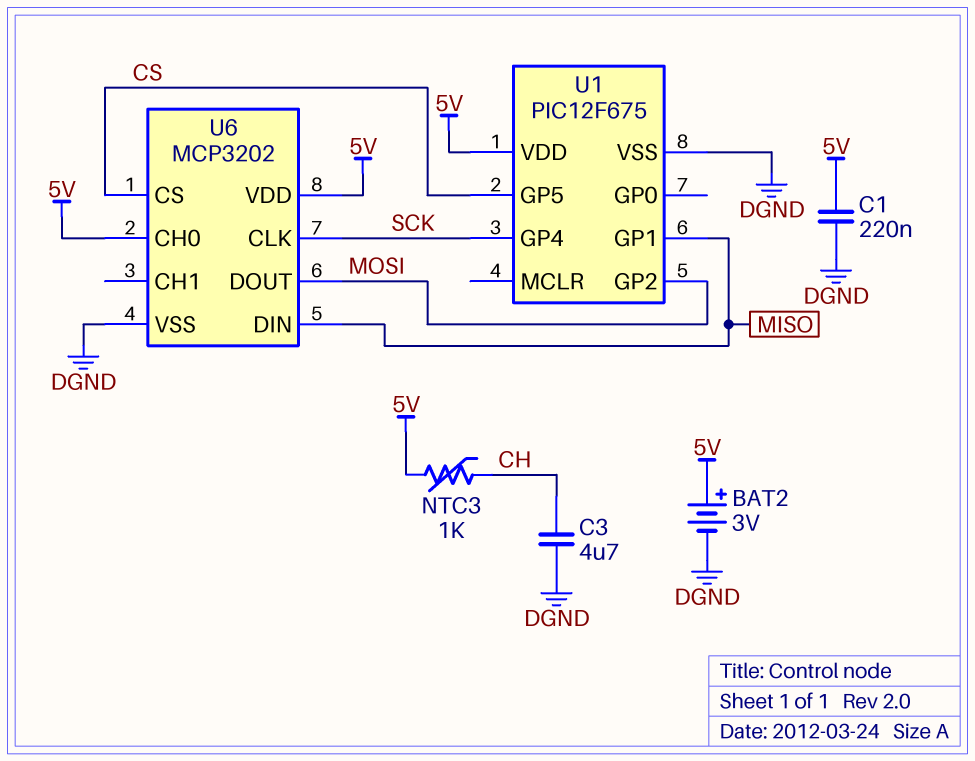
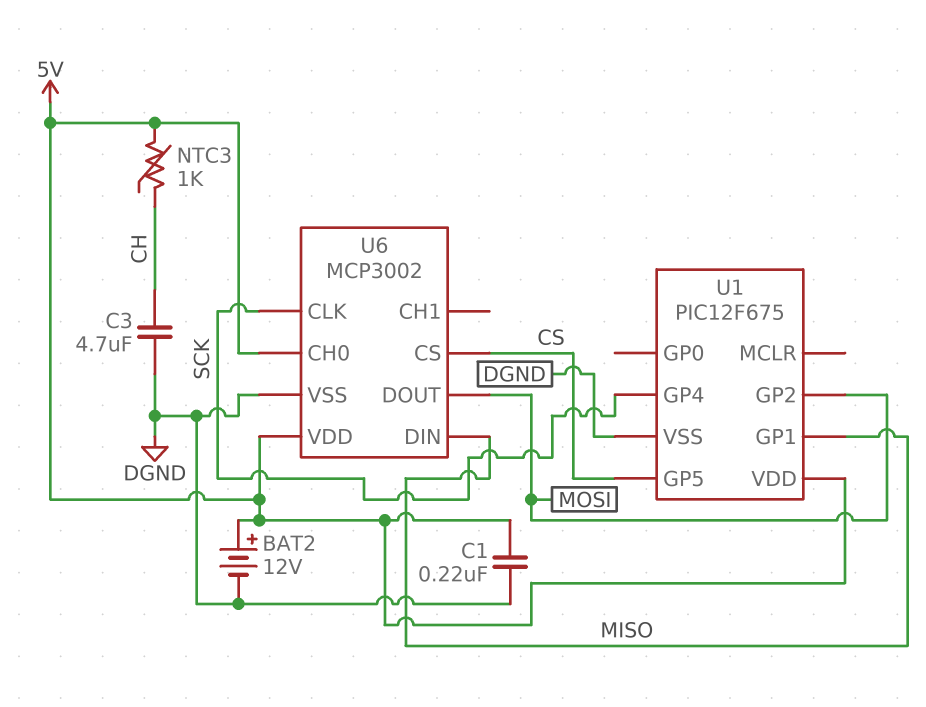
BAT2: 3V (plus 5V, minus DGND) -> 12V (plus 5V, minus DGND)
U6: MCP3202 -> MCP3002

